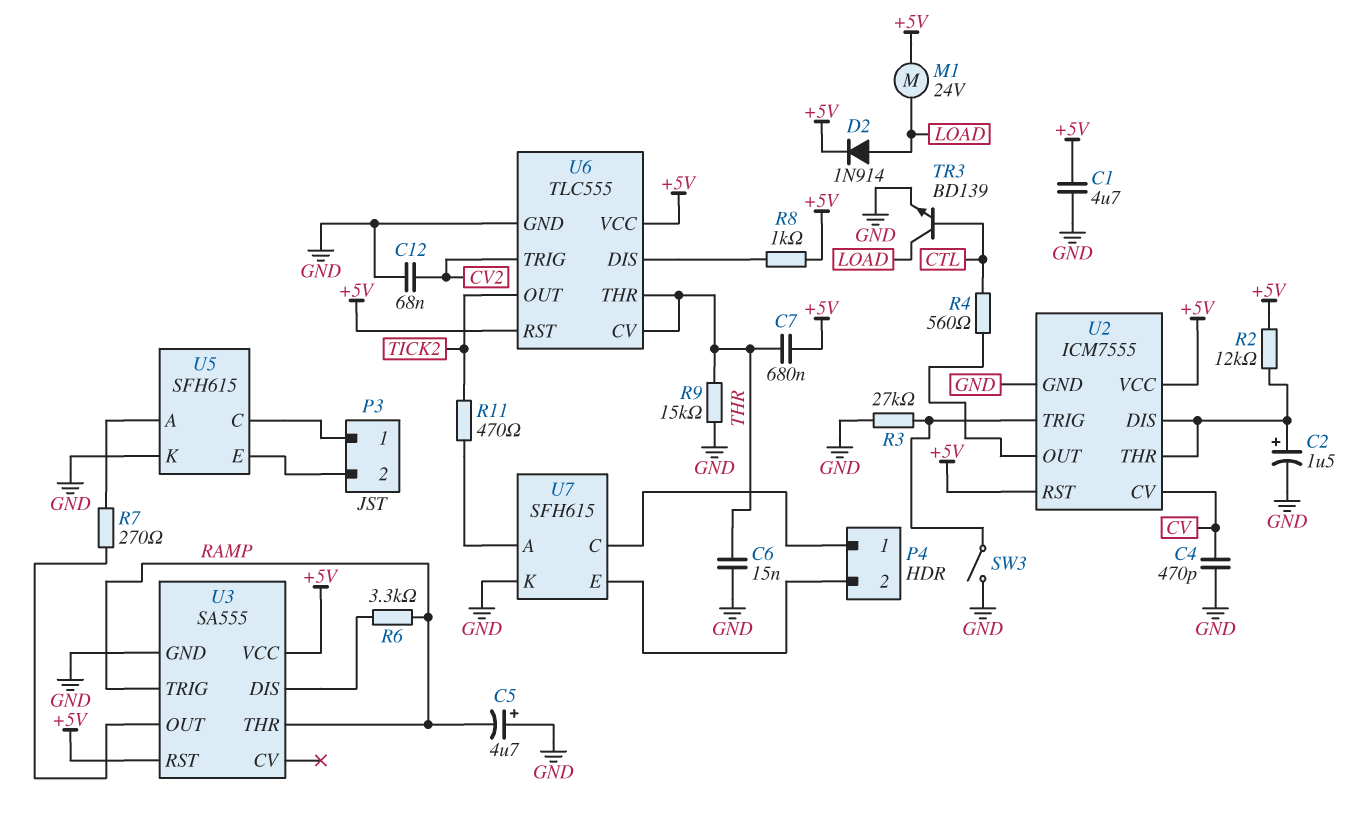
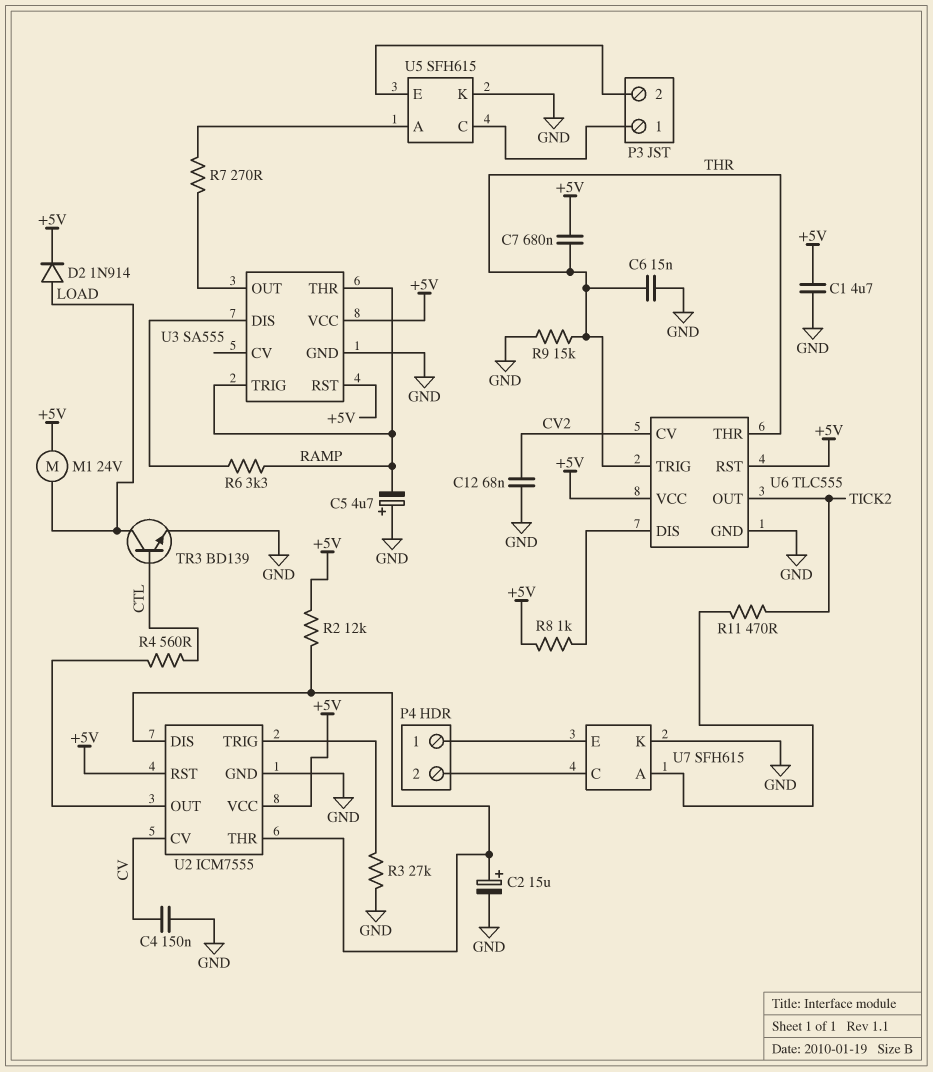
C2: 1.5uF (plus U2/DIS, minus GND) -> 15uF (plus U2/DIS, minus GND)
C4: 470pF (CV, GND) -> 150nF (CV, GND)
SW3: switch (GND, U2/TRIG) -> none
U6 pin CV: THR -> CV2
U6 pin TRIG: CV2 -> THR
U7 pin C: P4/1 -> P4/2
U7 pin E: P4/2 -> P4/1

